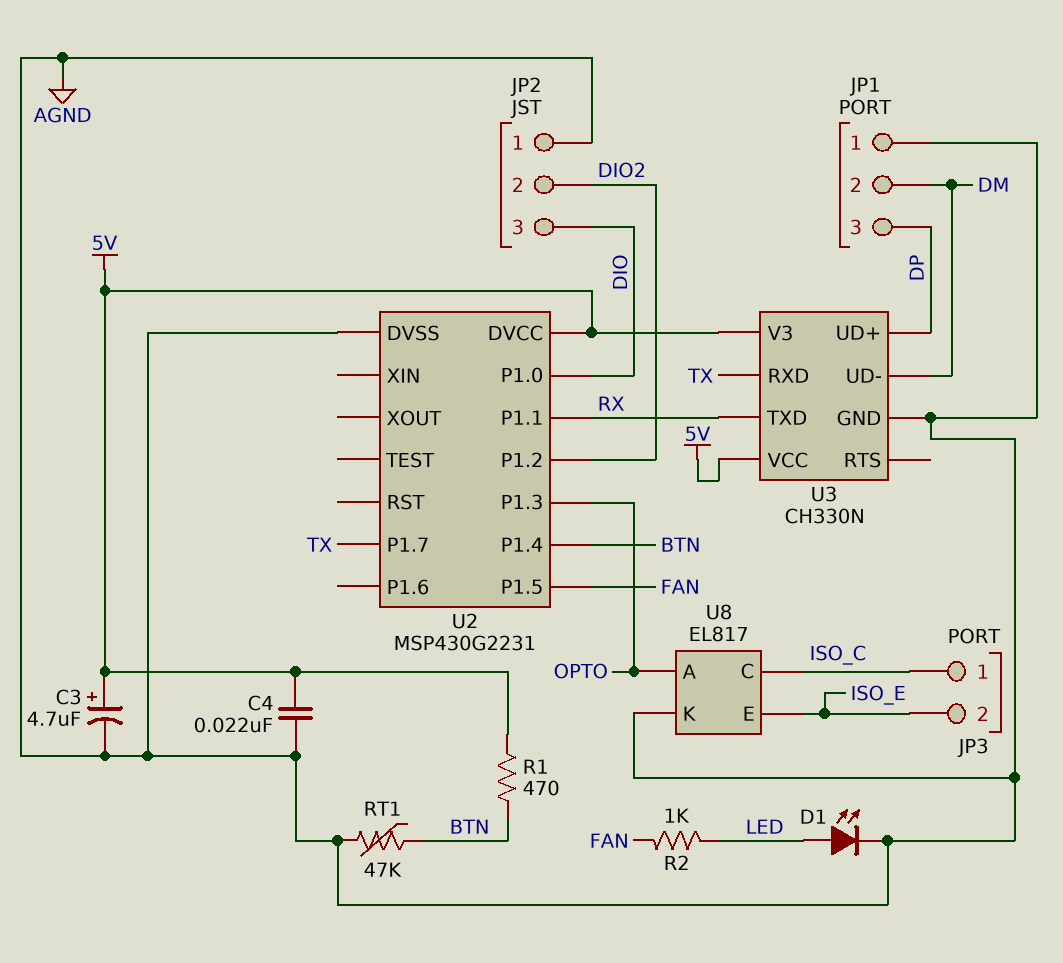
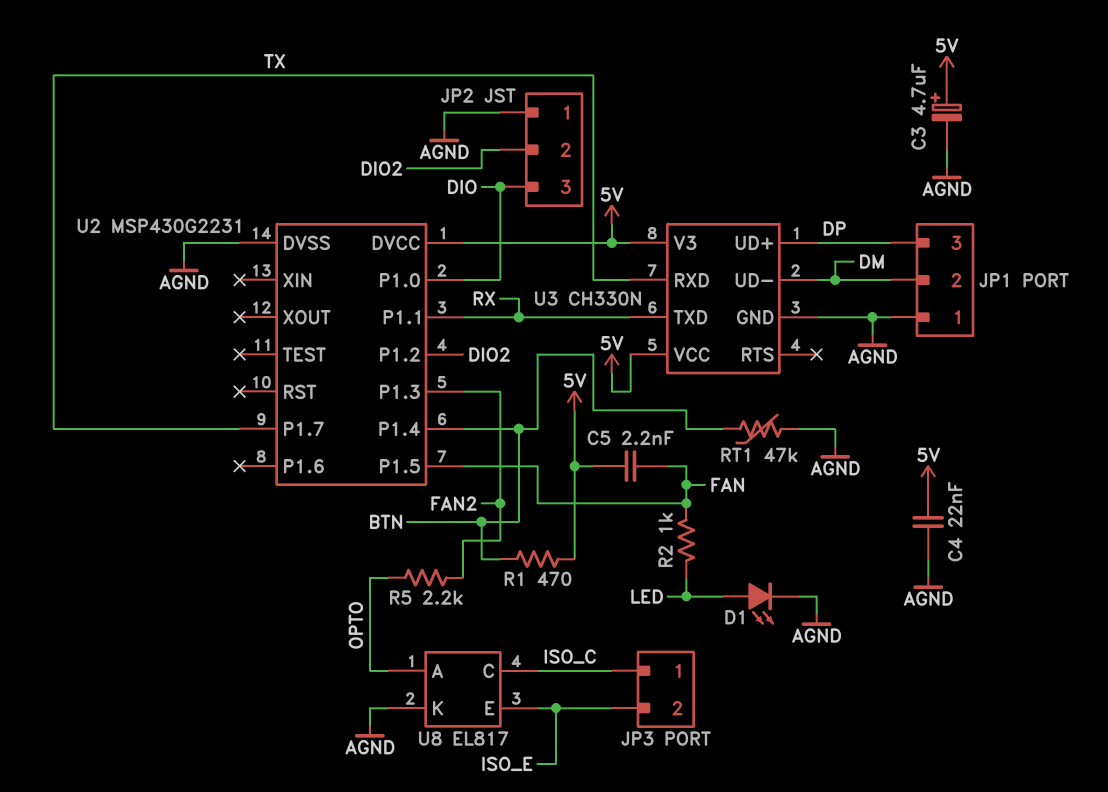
C5: none -> 2.2nF (5V, FAN)
R5: none -> 2.2k (FAN2, OPTO)
U2 pin P1.3: OPTO -> FAN2

